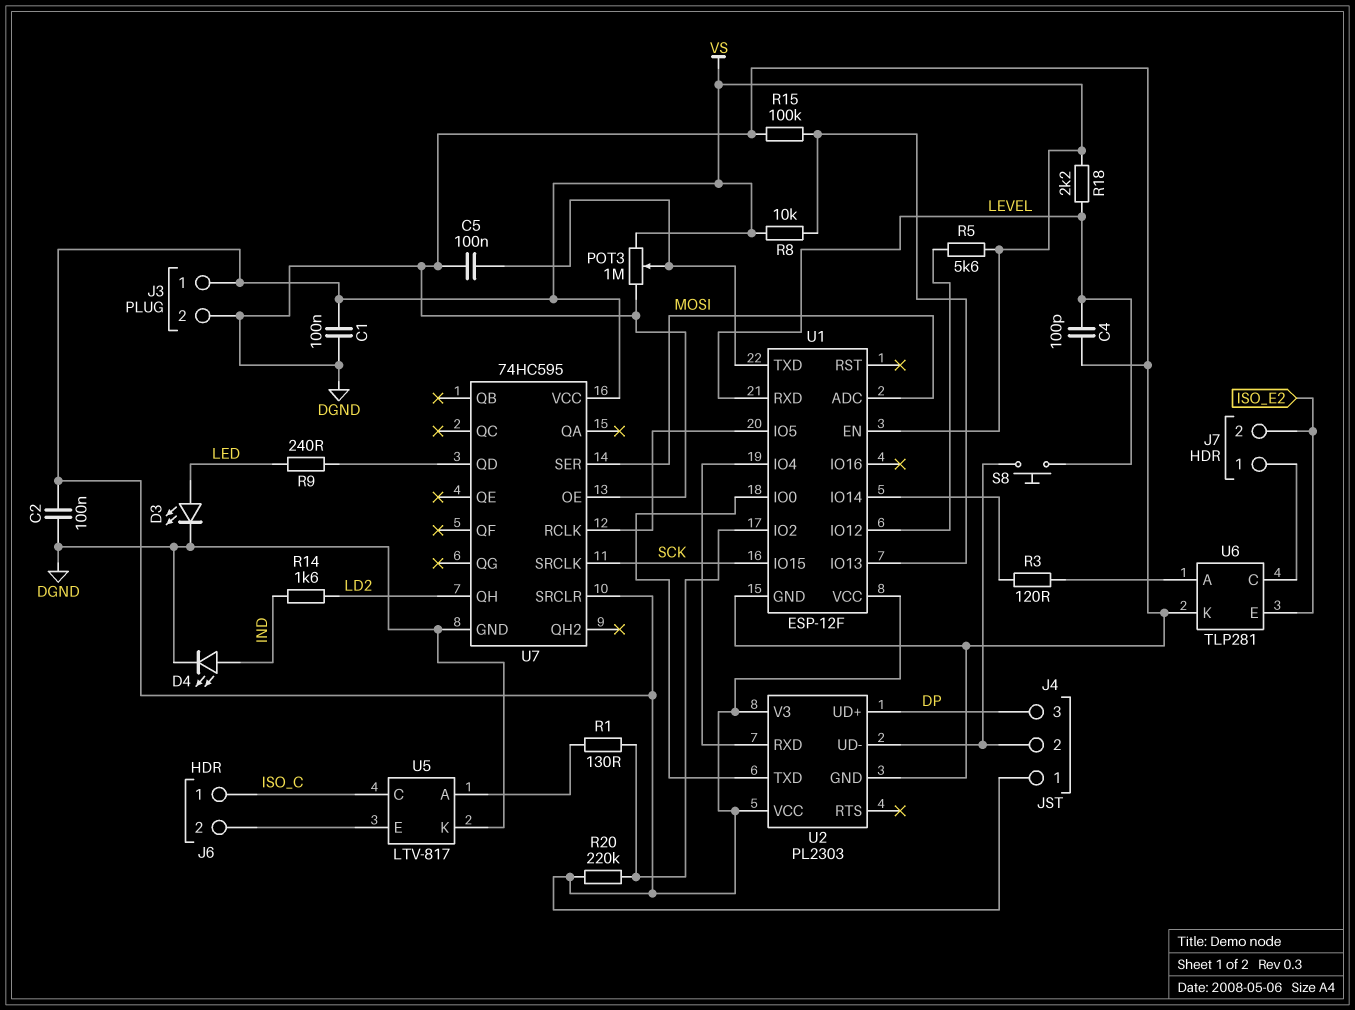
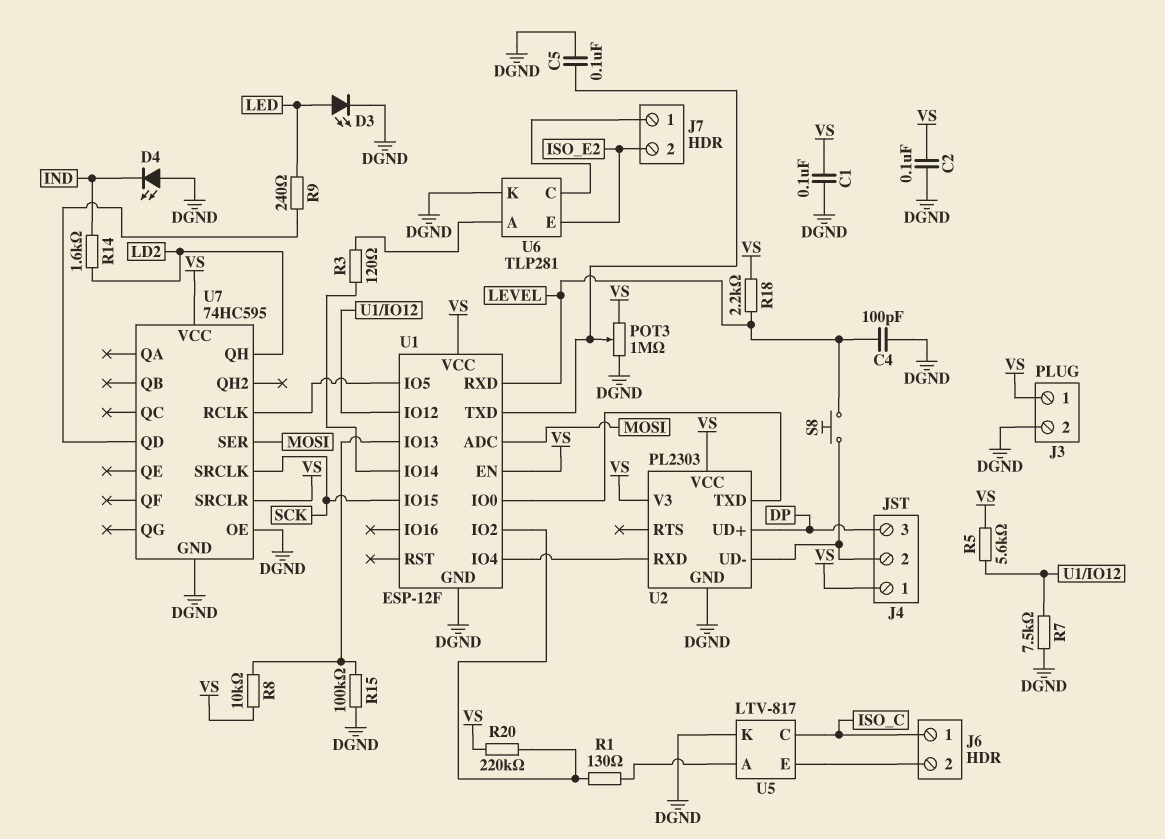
D4: LED (A IND, K DGND) -> LED (A DGND, K IND)
R7: none -> 7.5k (DGND, U1/IO12)

